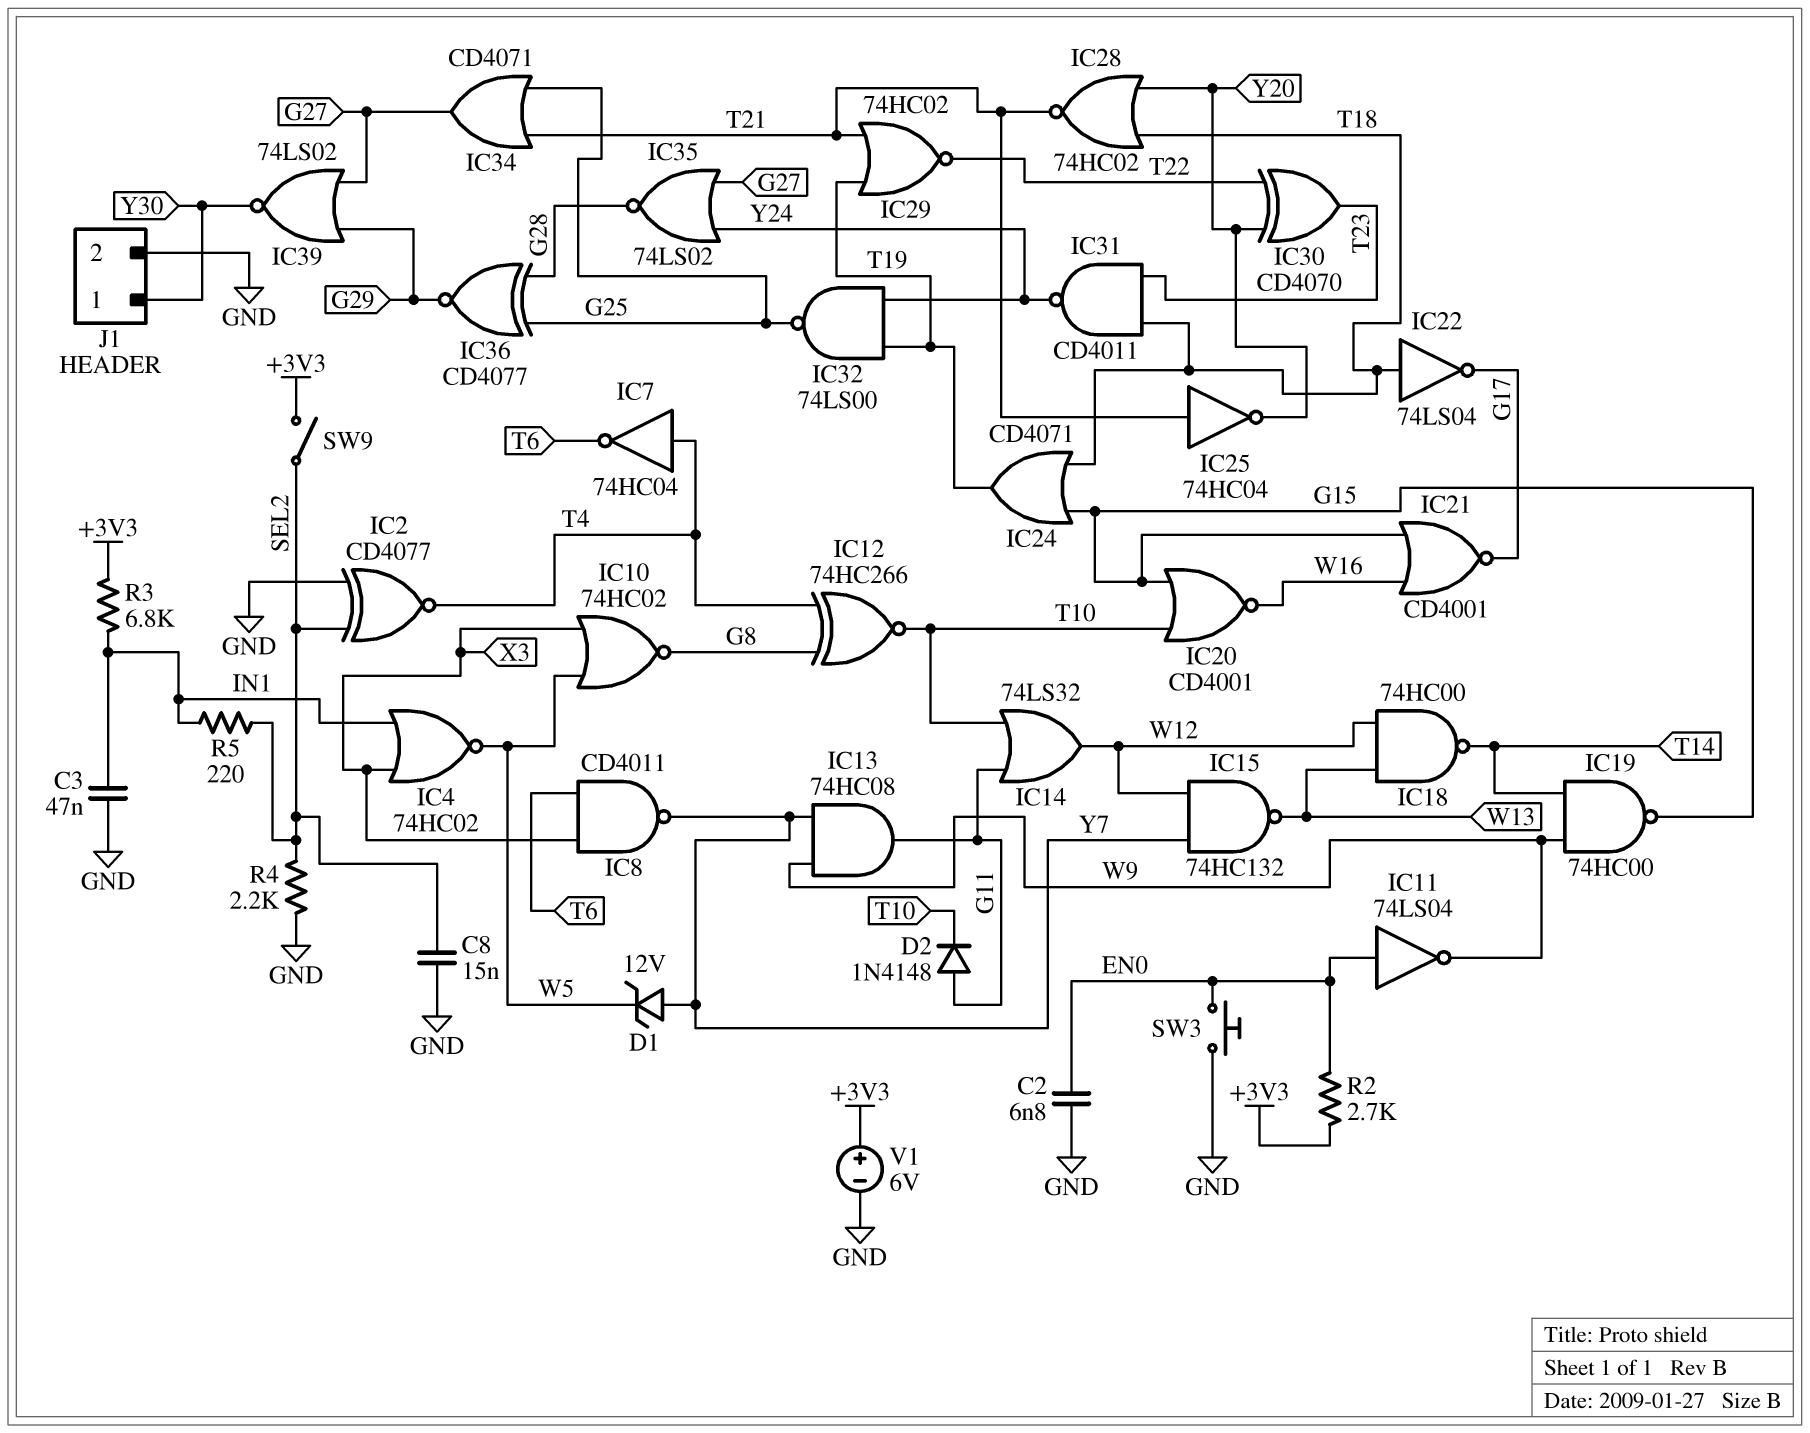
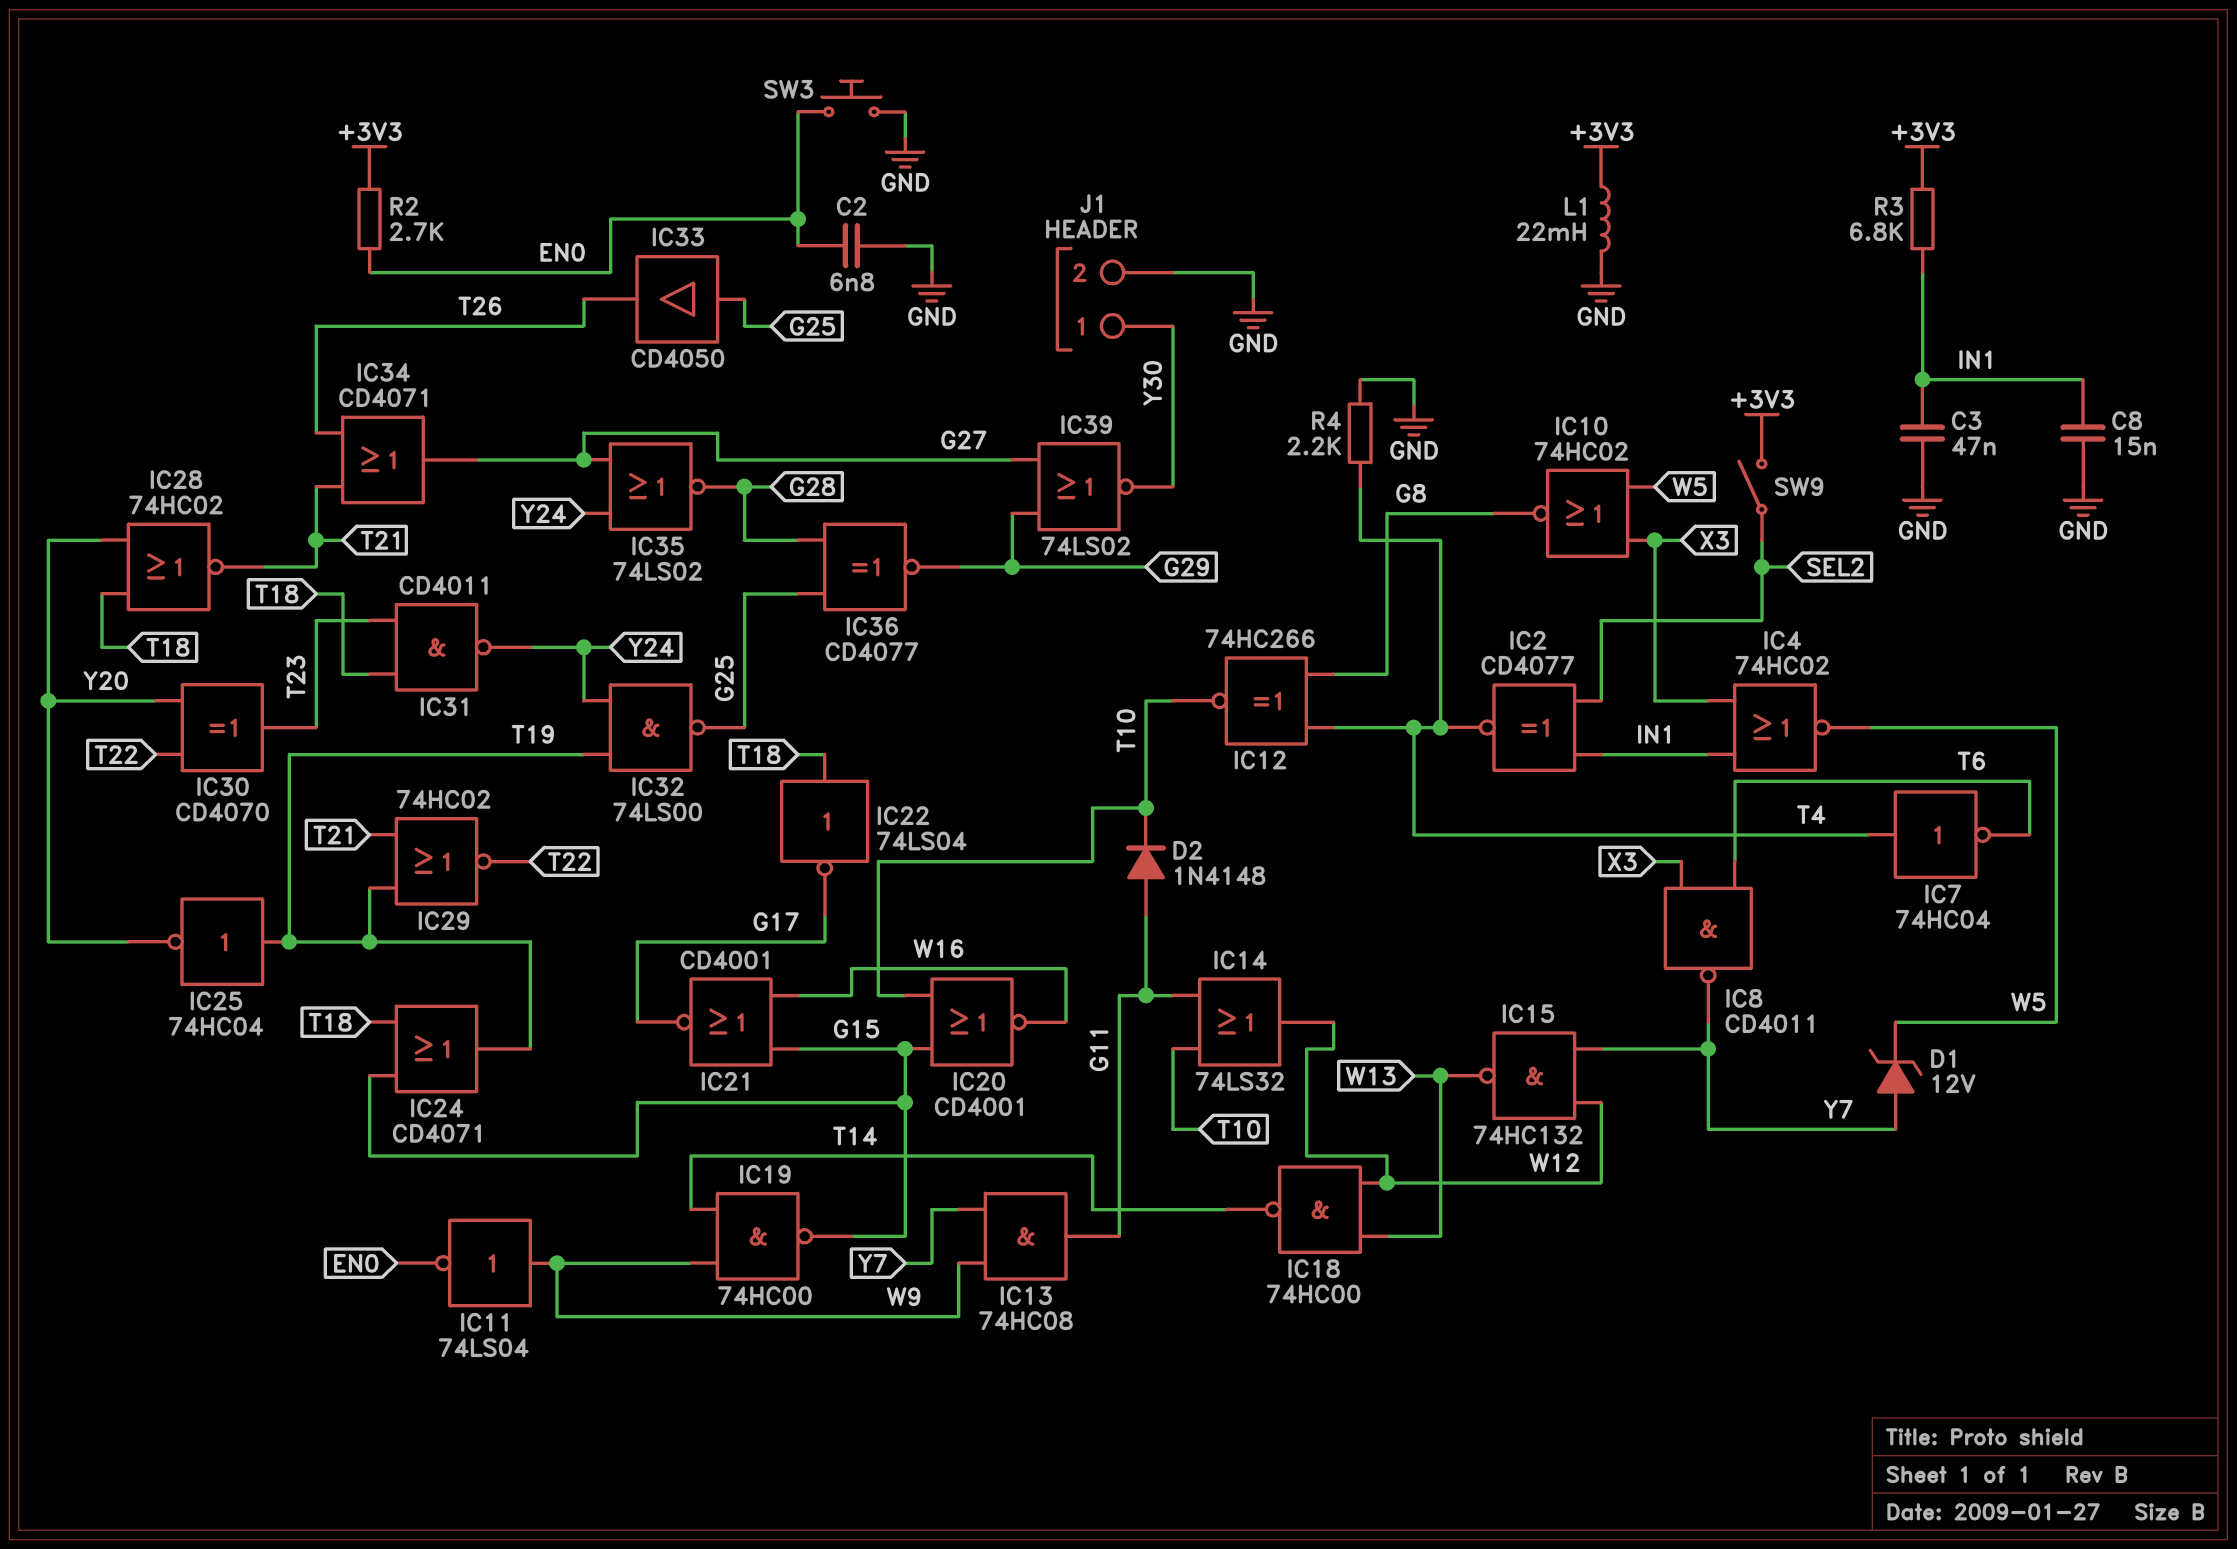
C8: 15nF (GND, SEL2) -> 15nF (GND, IN1)
IC2: XNOR CD4077 (in GND, in SEL2, out T4) -> XNOR CD4077 (in IN1, in SEL2, out T4)
IC11: NOT 74LS04 (in EN0, out W9) -> NOT 74LS04 (in W9, out EN0)
IC25: NOT 74HC04 (in T21, out Y20) -> NOT 74HC04 (in T19, out Y20)
IC33: none -> buffer CD4050 (in G25, out T26)
IC34: OR CD4071 (in G25, in T21, out G27) -> OR CD4071 (in T21, in T26, out G27)
L1: none -> 22mH (+3V3, GND)
R4: 2.2k (GND, SEL2) -> 2.2k (GND, T4)
R5: 220 (IN1, SEL2) -> none
V1: 6V (plus +3V3, minus GND) -> none

